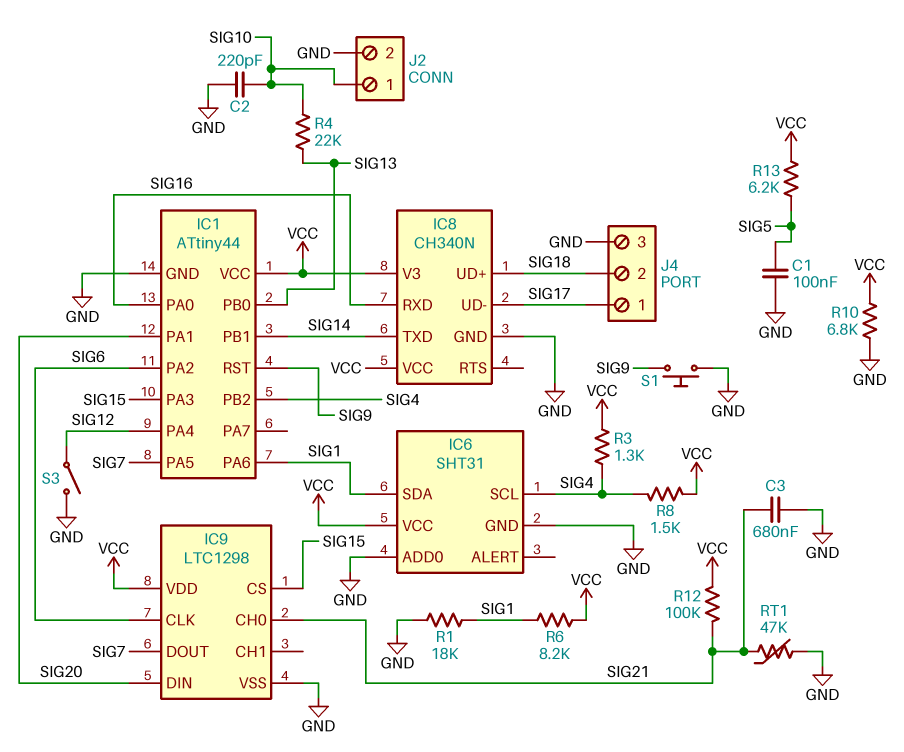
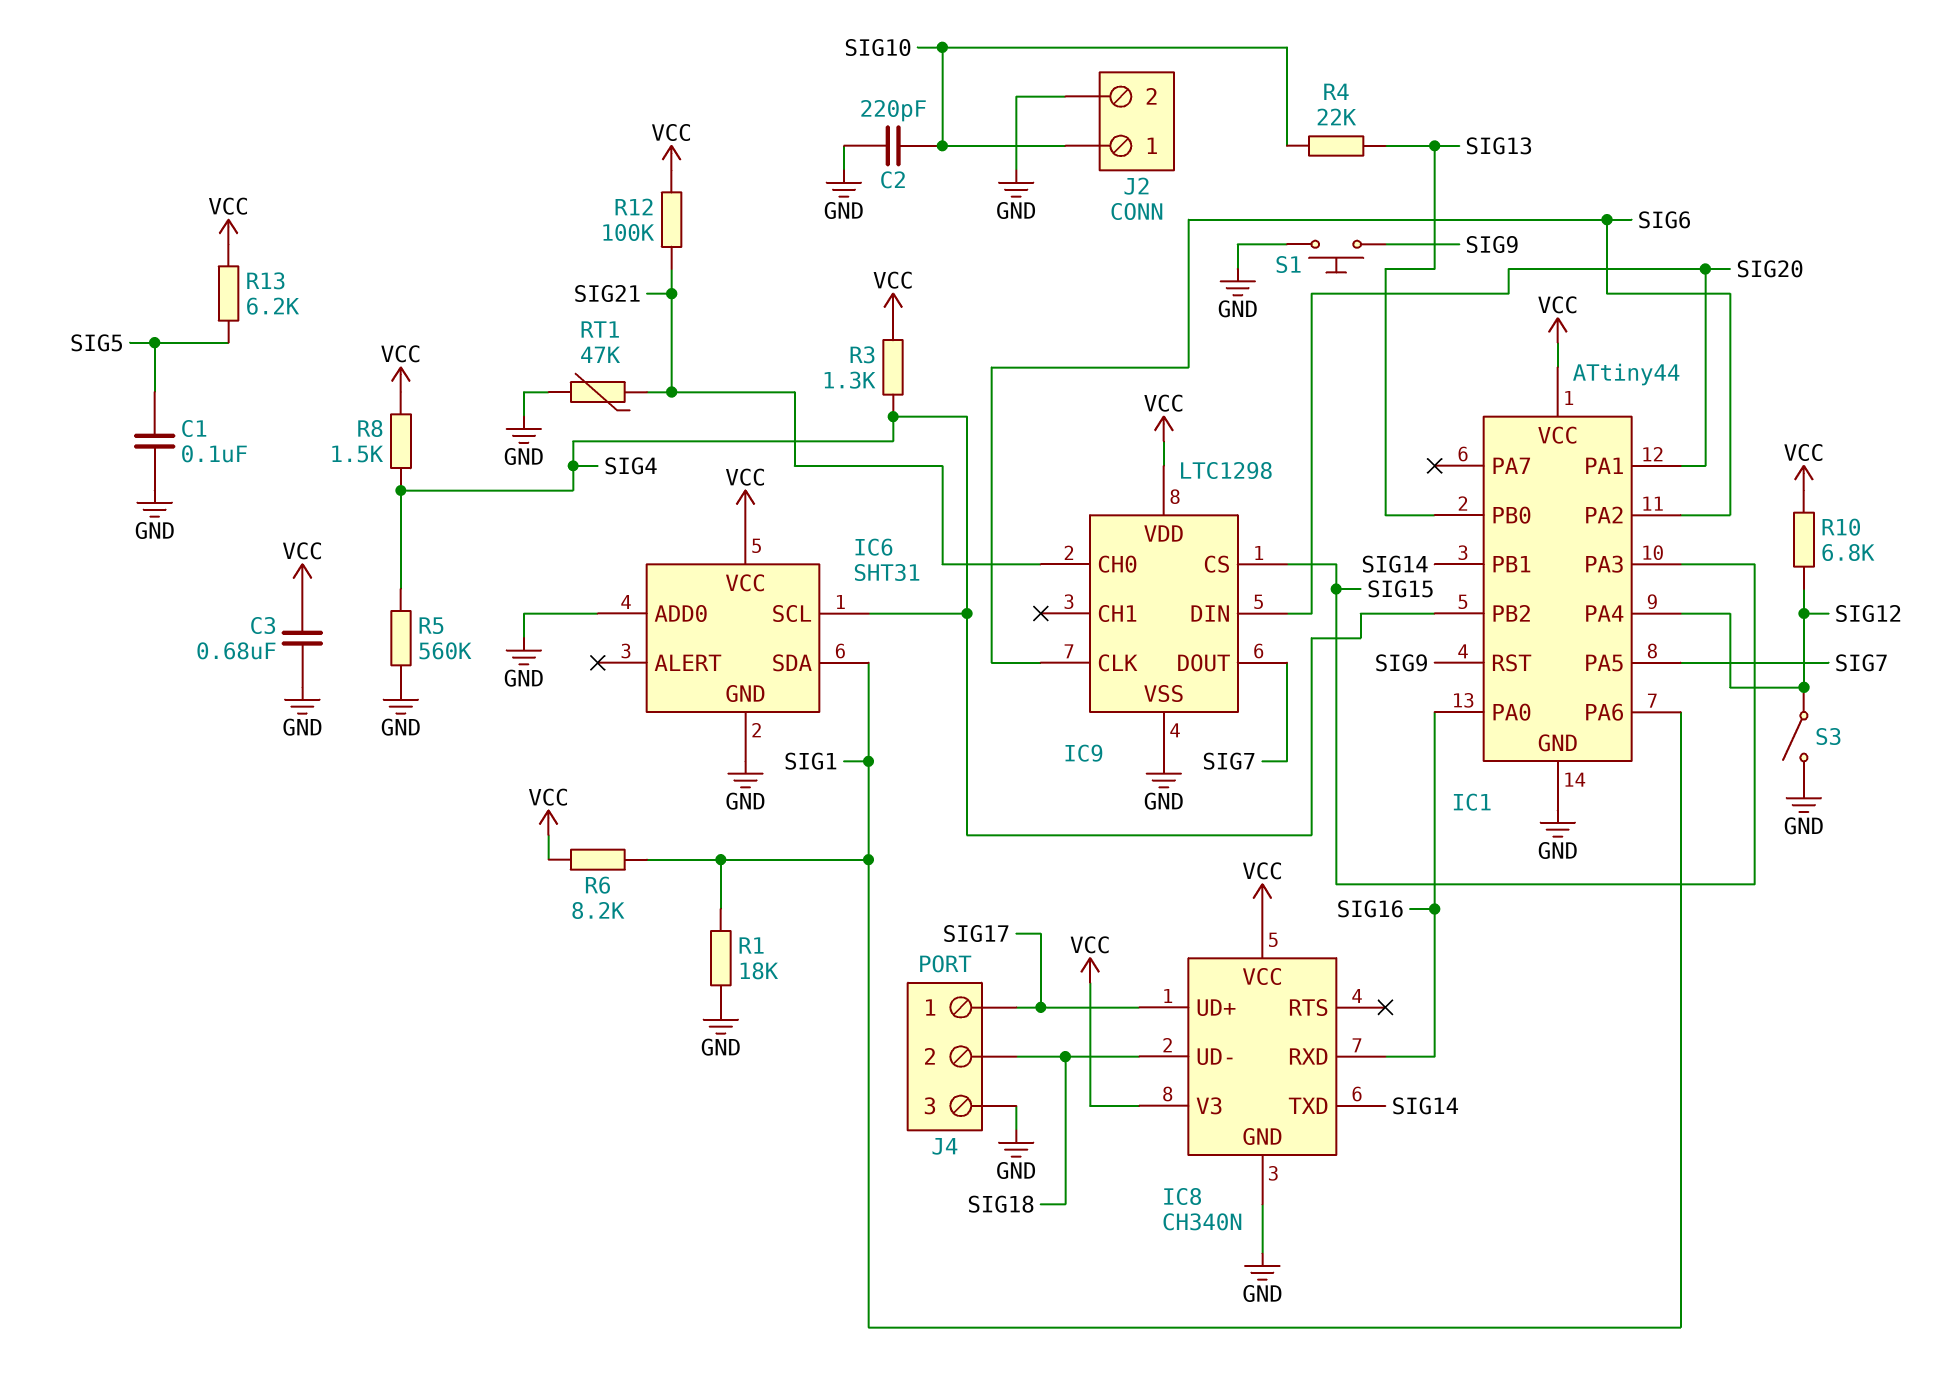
C3: 680nF (GND, SIG21) -> 680nF (GND, VCC)
IC8 pin UD+: SIG18 -> SIG17
IC8 pin UD-: SIG17 -> SIG18
R5: none -> 560k (GND, SIG4)
R10: 6.8k (GND, VCC) -> 6.8k (SIG12, VCC)

